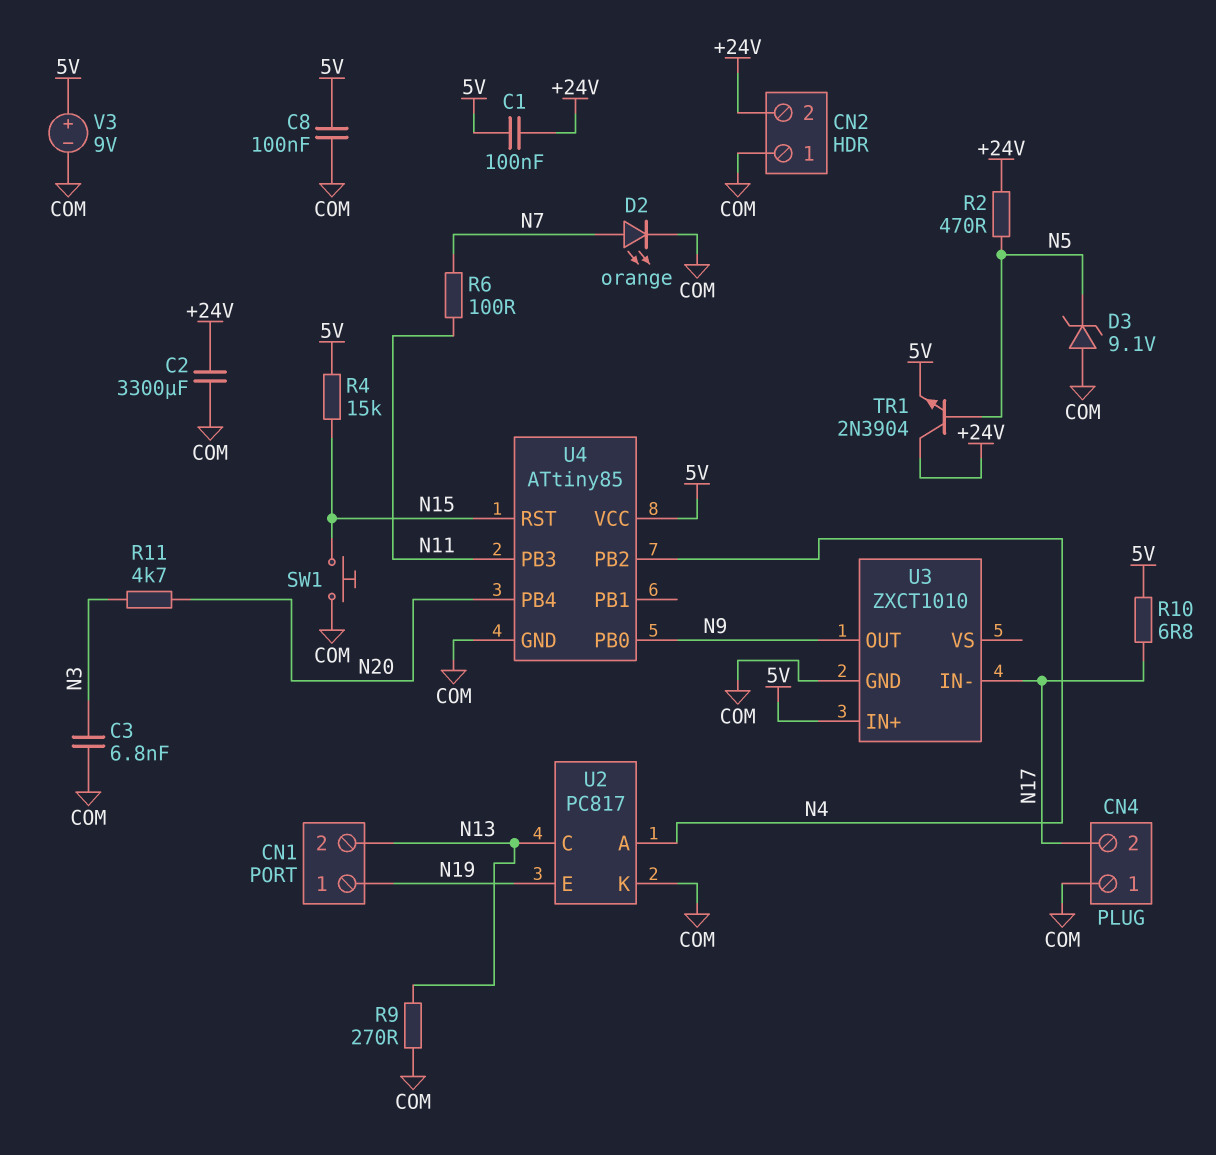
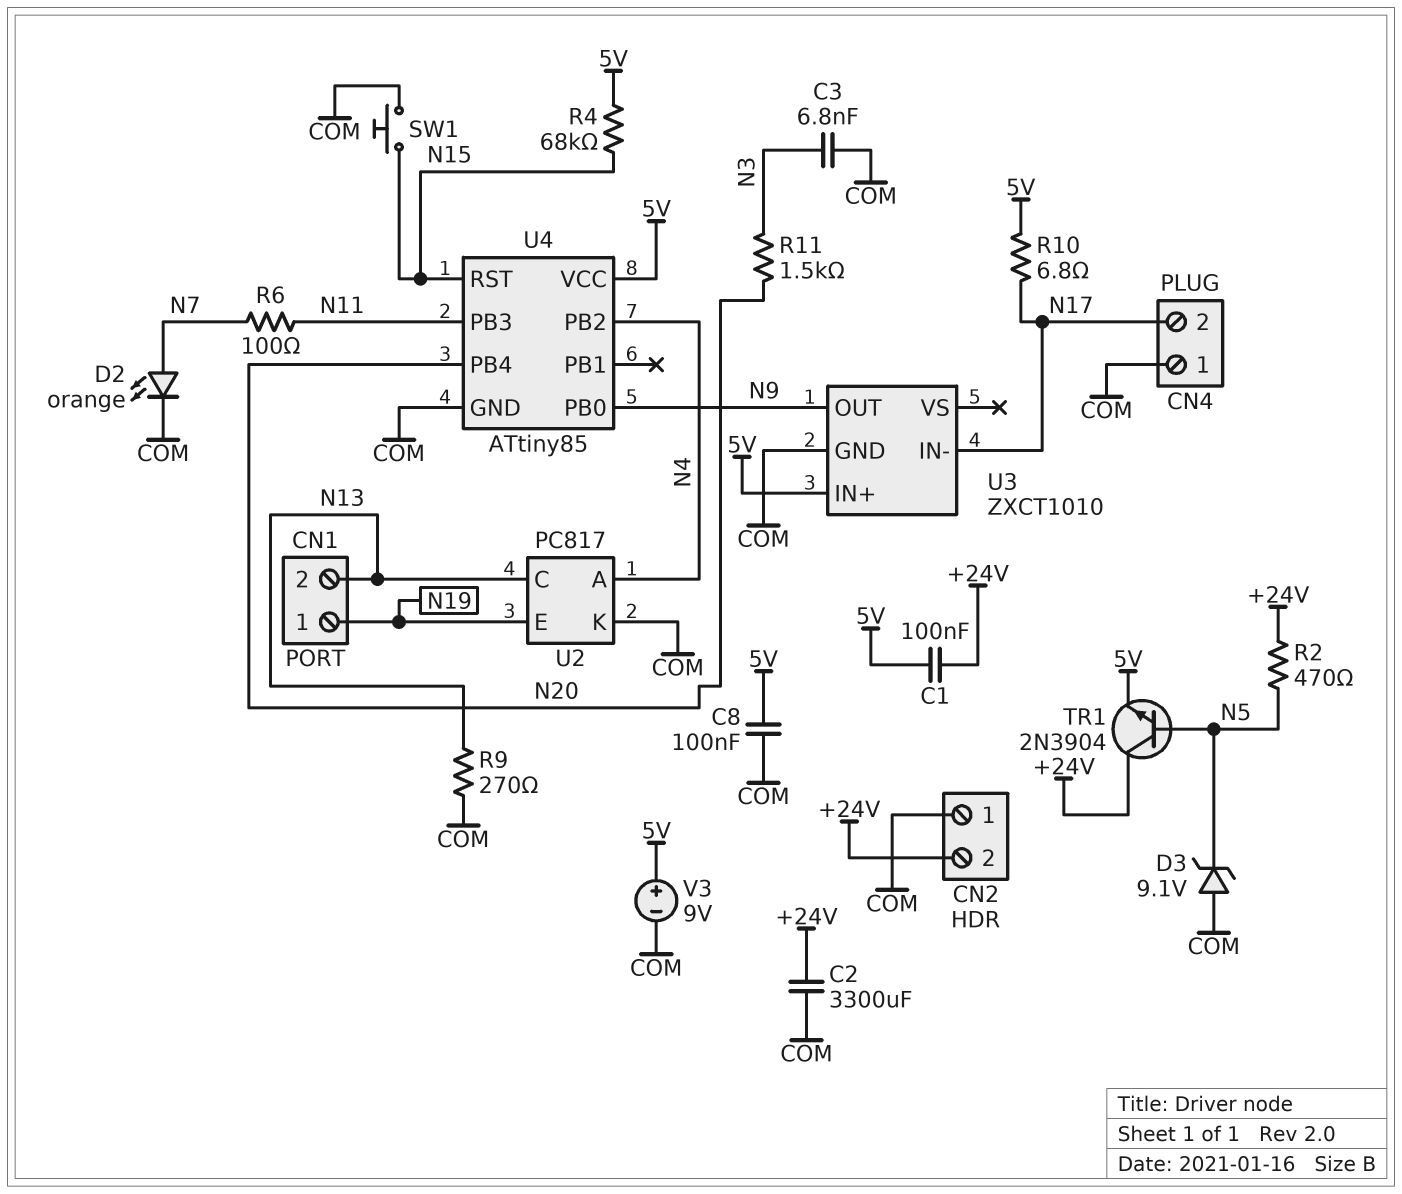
R4: 15k (5V, N15) -> 68k (5V, N15)
R11: 4.7k (N3, N20) -> 1.5k (N3, N20)

